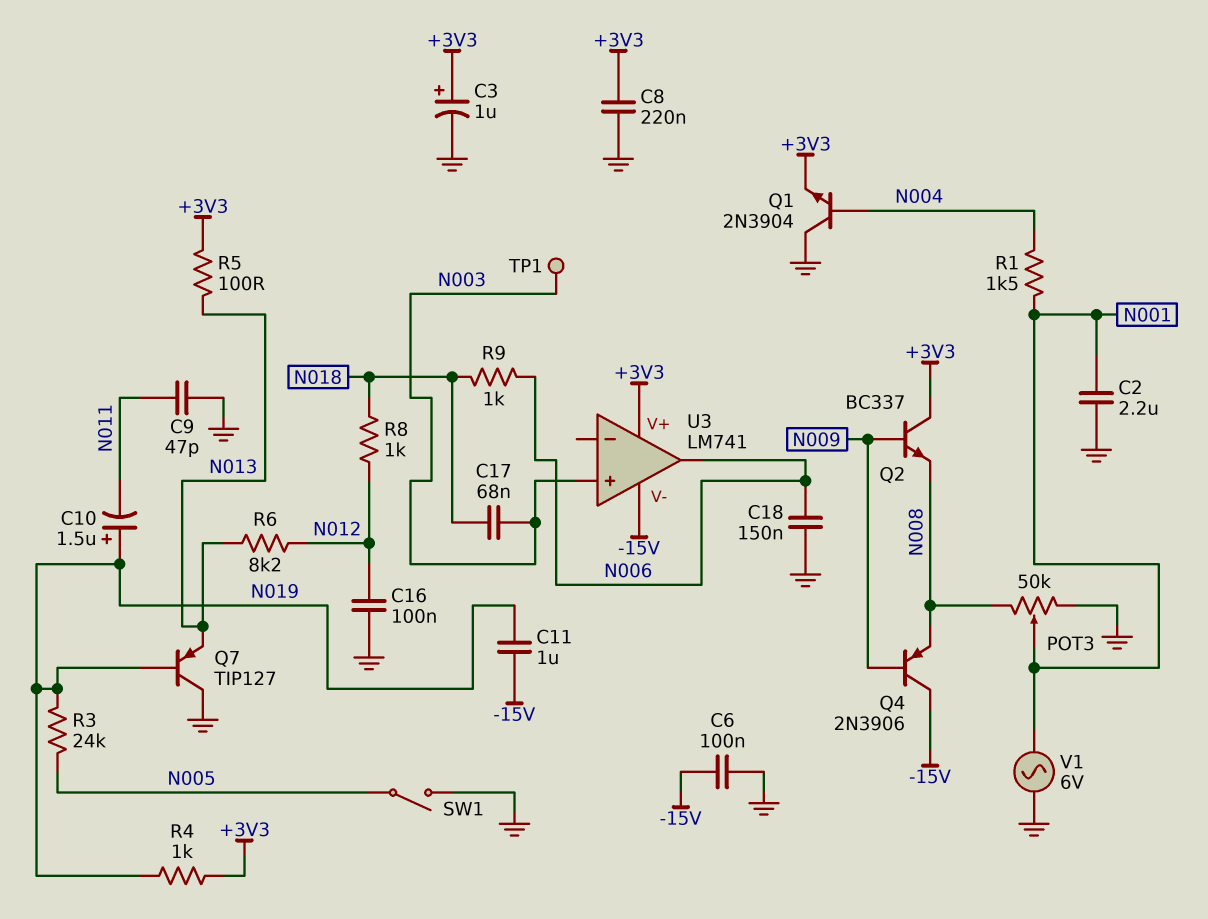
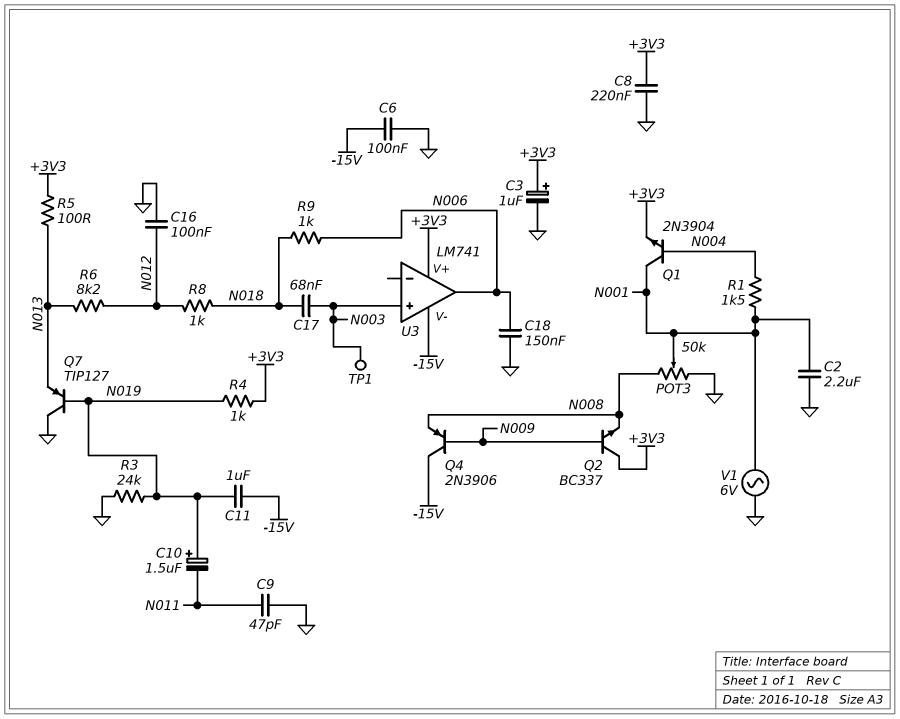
Q1: NPN 2N3904 (B N004, C GND, E +3V3) -> NPN 2N3904 (B N004, C N001, E +3V3)
R3: 24k (N005, N019) -> 24k (GND, N019)
SW1: switch (GND, N005) -> none

